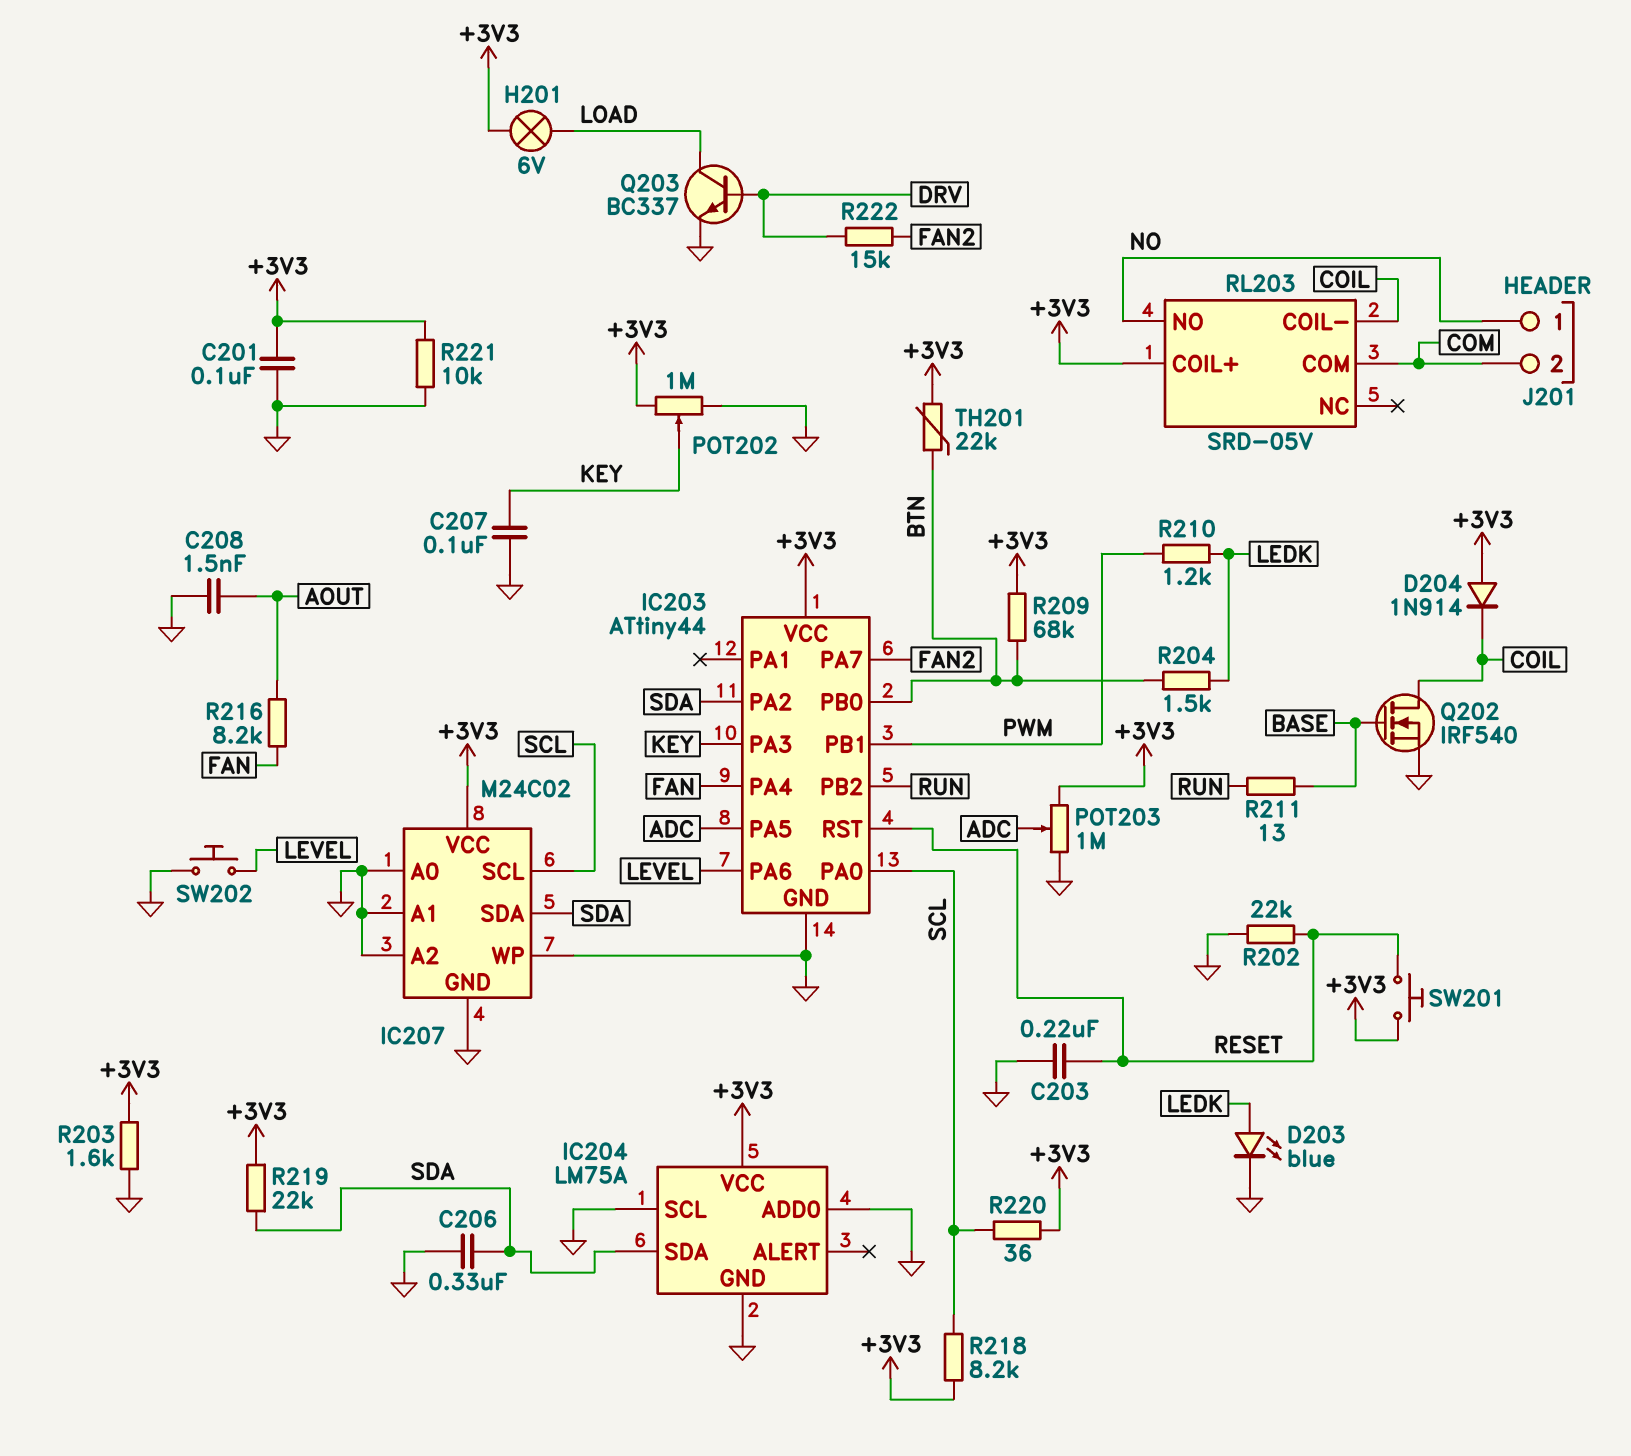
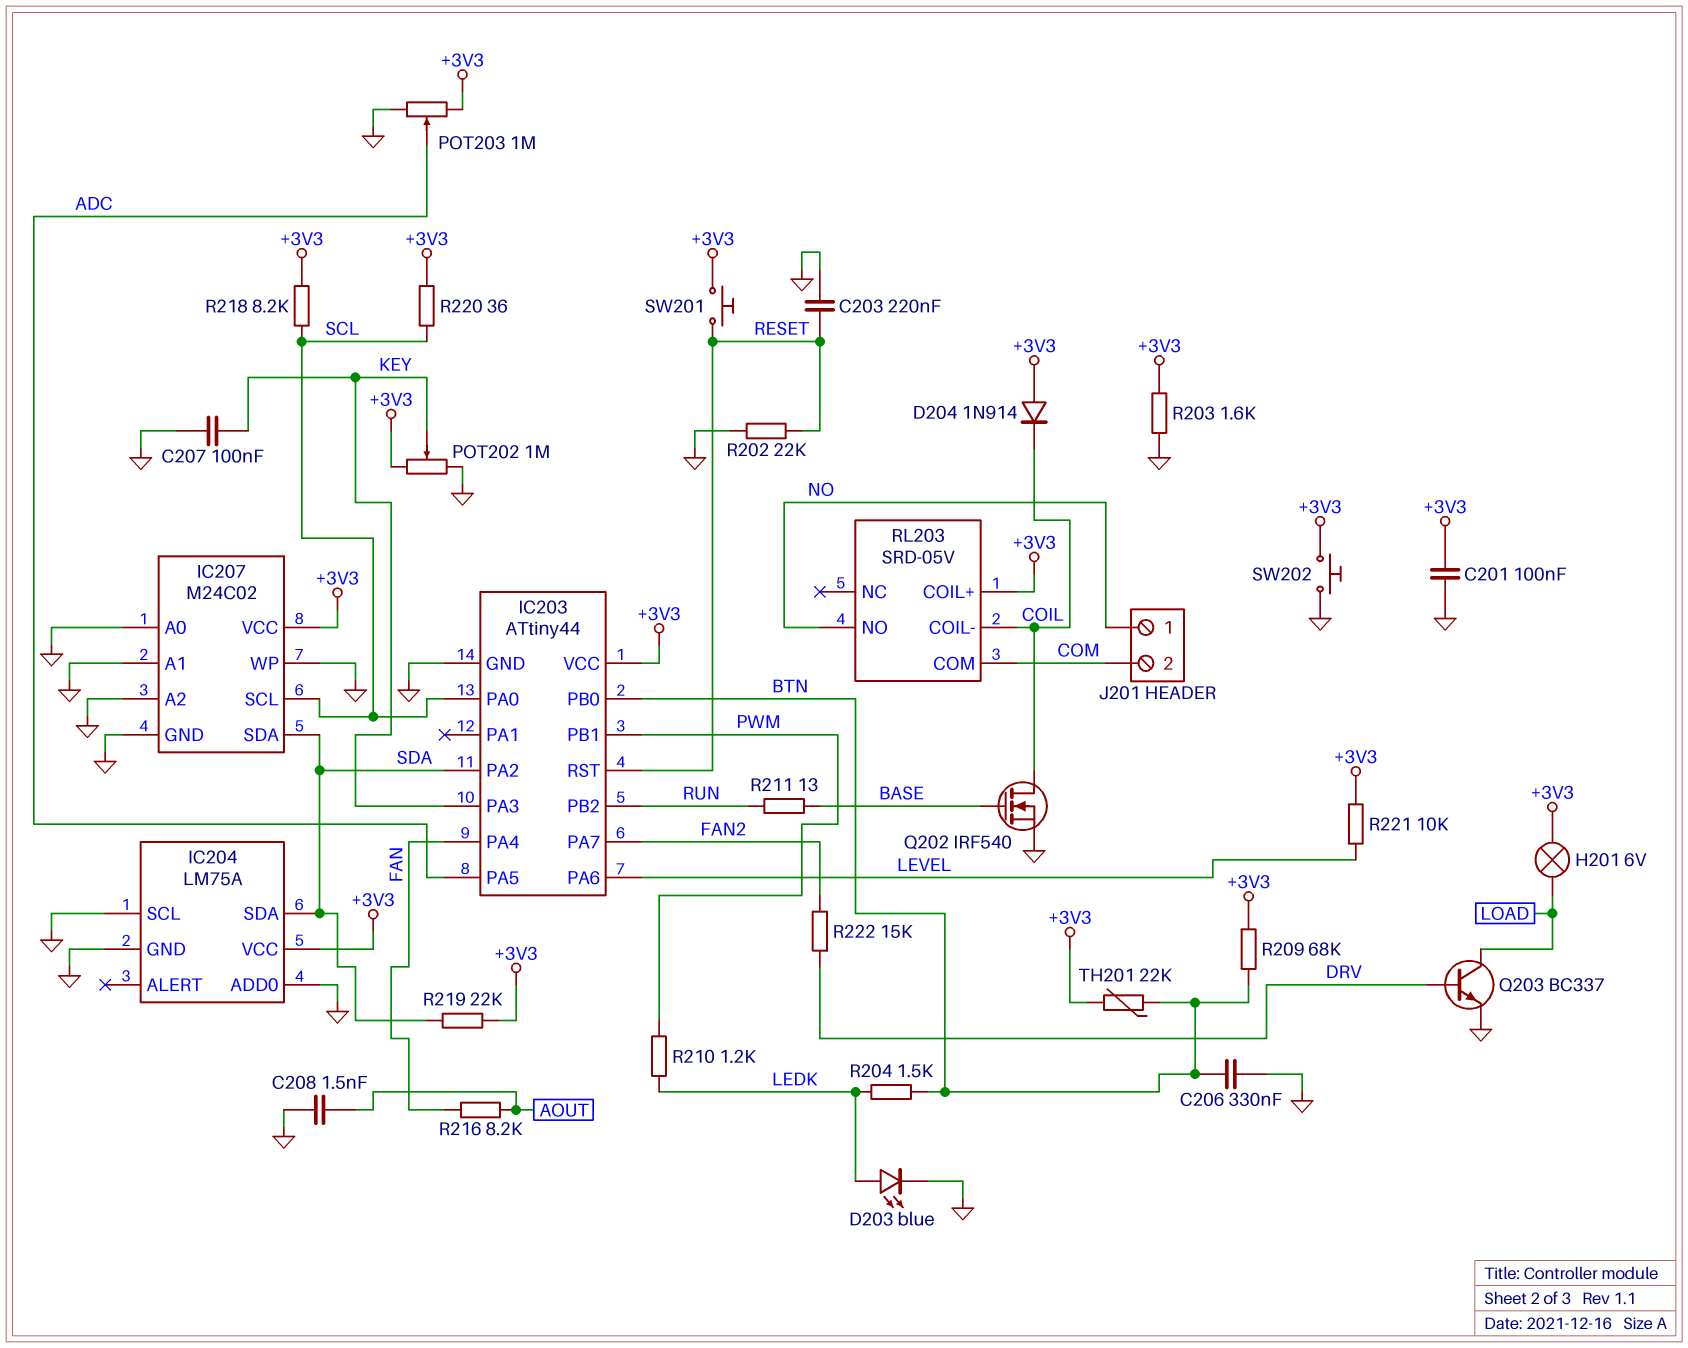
C206: 330nF (GND, SDA) -> 330nF (BTN, GND)
R221: 10k (+3V3, GND) -> 10k (+3V3, LEVEL)
SW202: button (GND, LEVEL) -> button (+3V3, GND)

